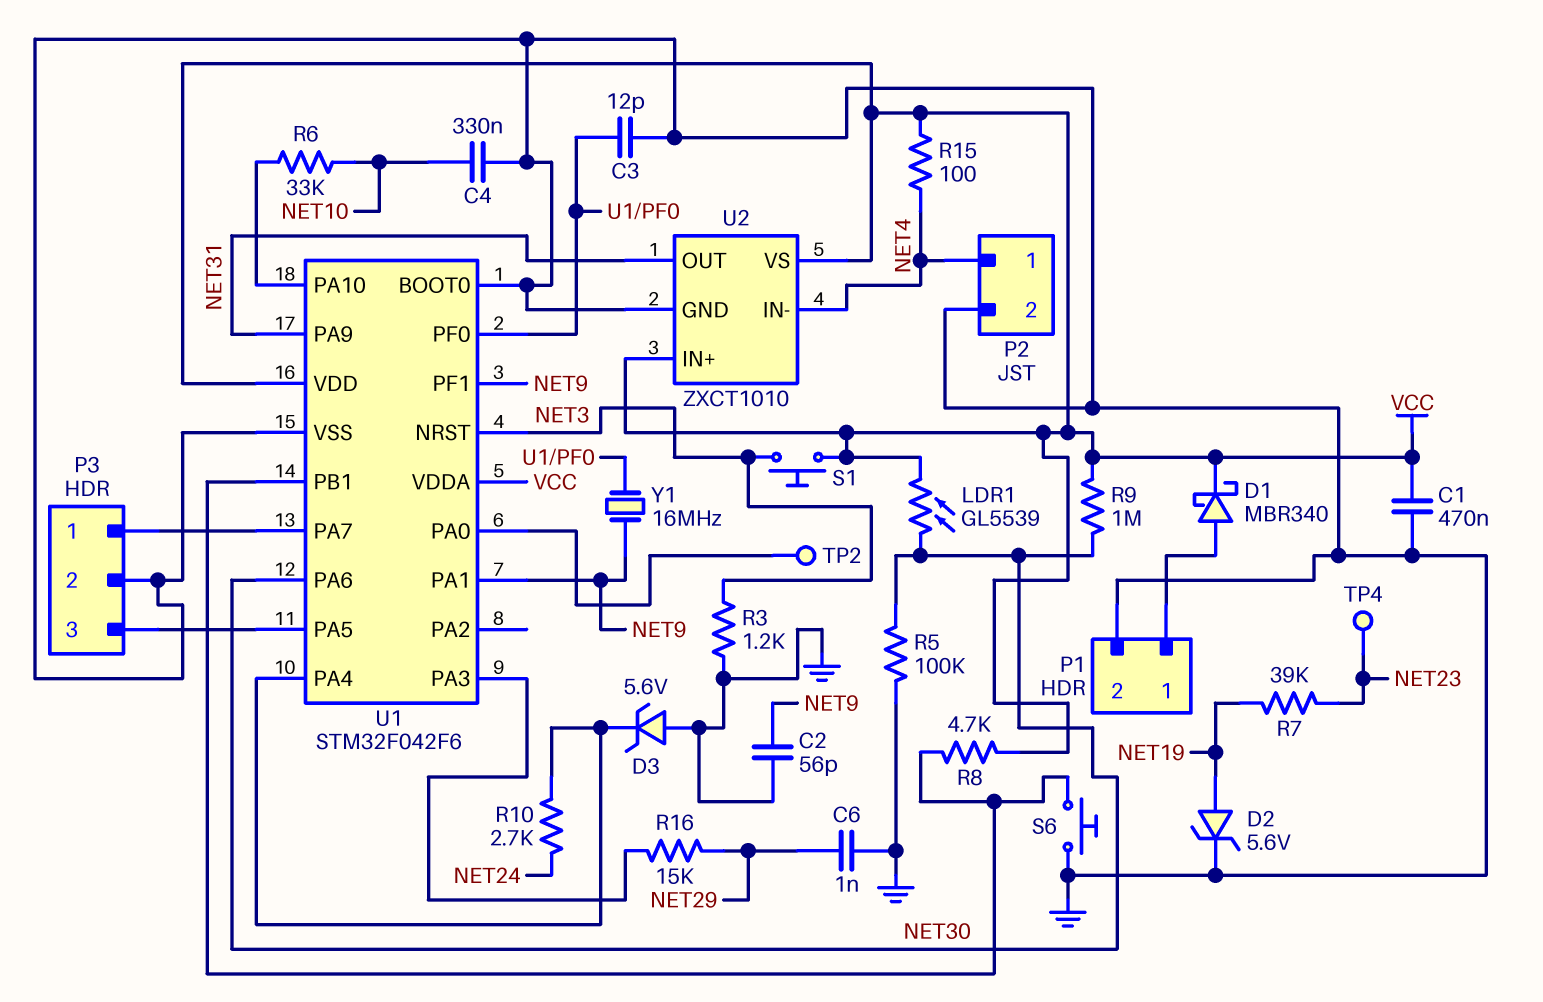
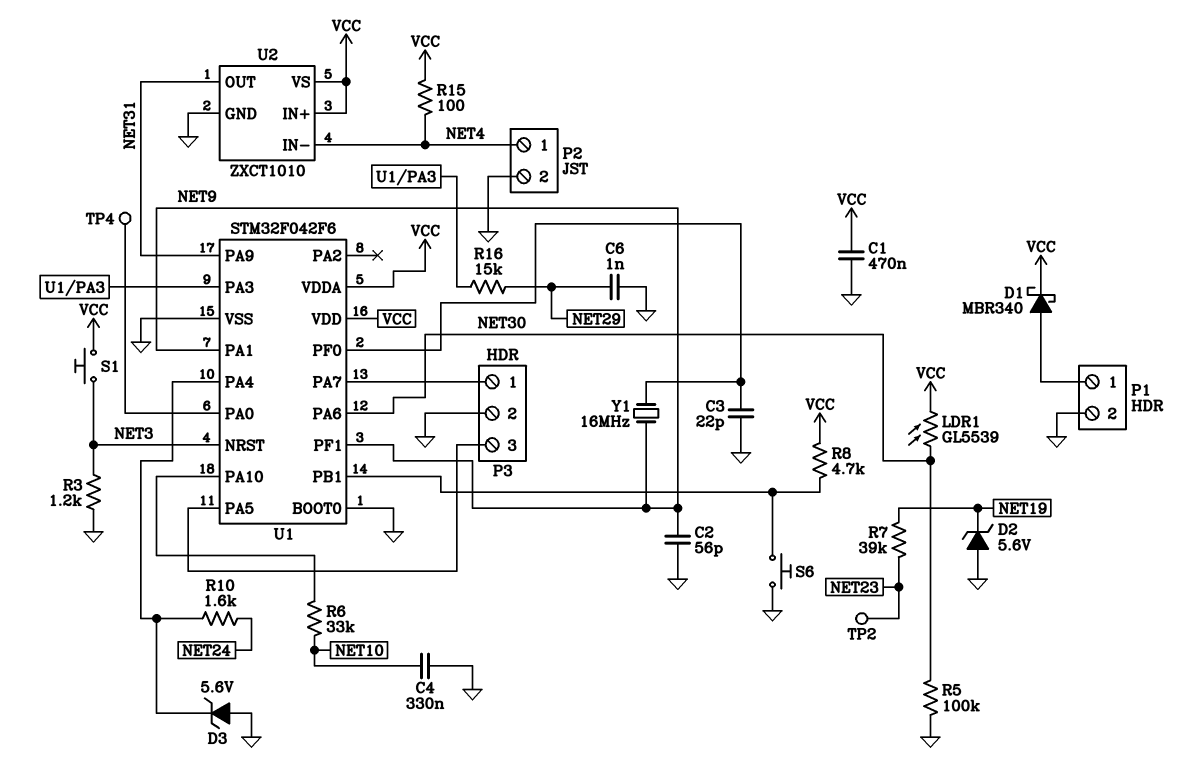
C3: 12pF (GND, U1/PF0) -> 22pF (GND, U1/PF0)
D2: zener 5.6V (A NET19, K GND) -> zener 5.6V (A GND, K NET19)
R9: 1M (NET30, VCC) -> none
R10: 2.7k (NET24, U1/PA4) -> 1.6k (NET24, U1/PA4)
TP2: test point (U1/PA0) -> test point (NET23)
TP4: test point (NET23) -> test point (U1/PA0)

